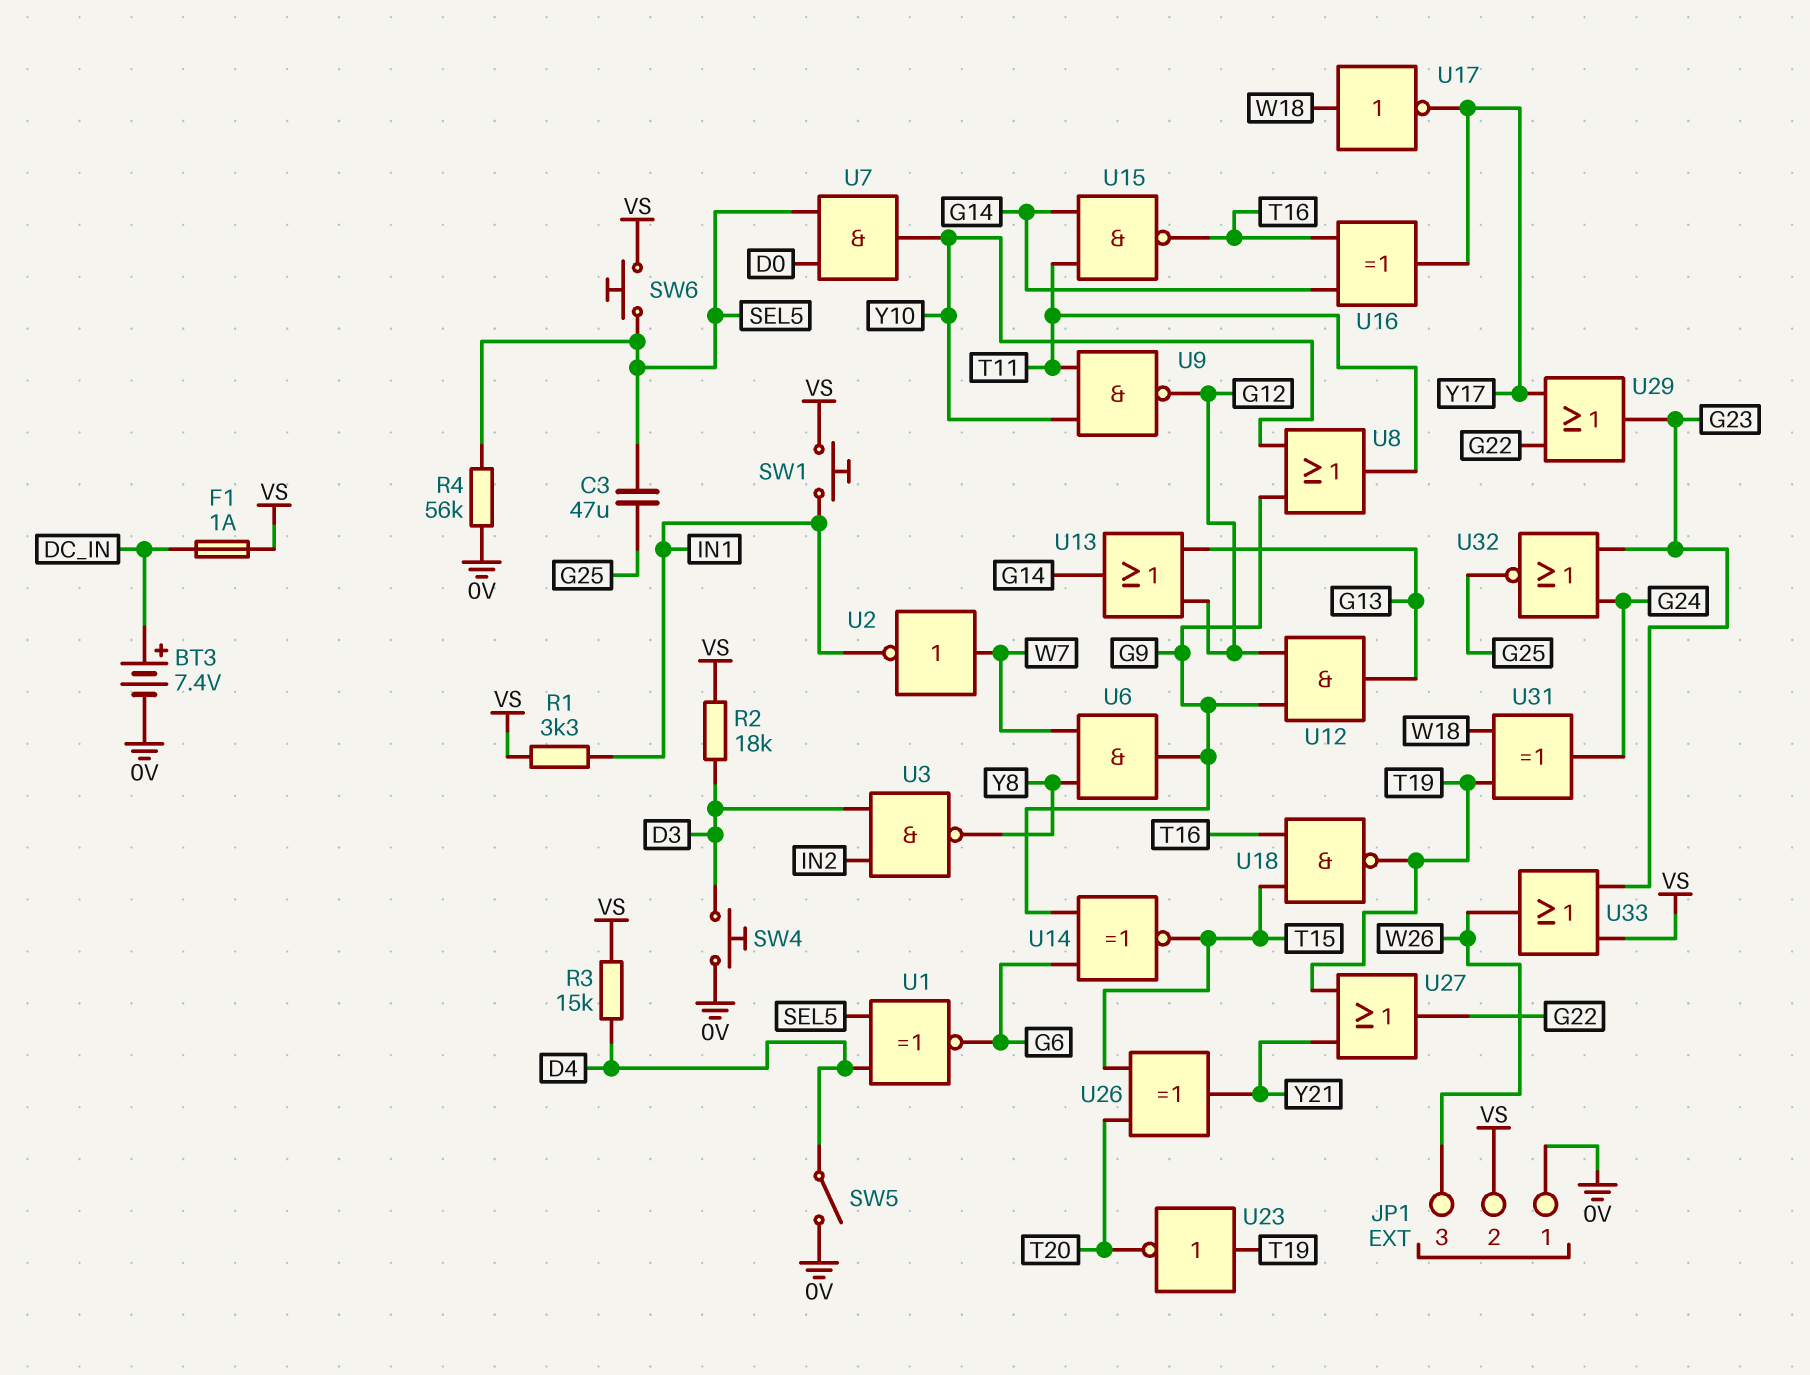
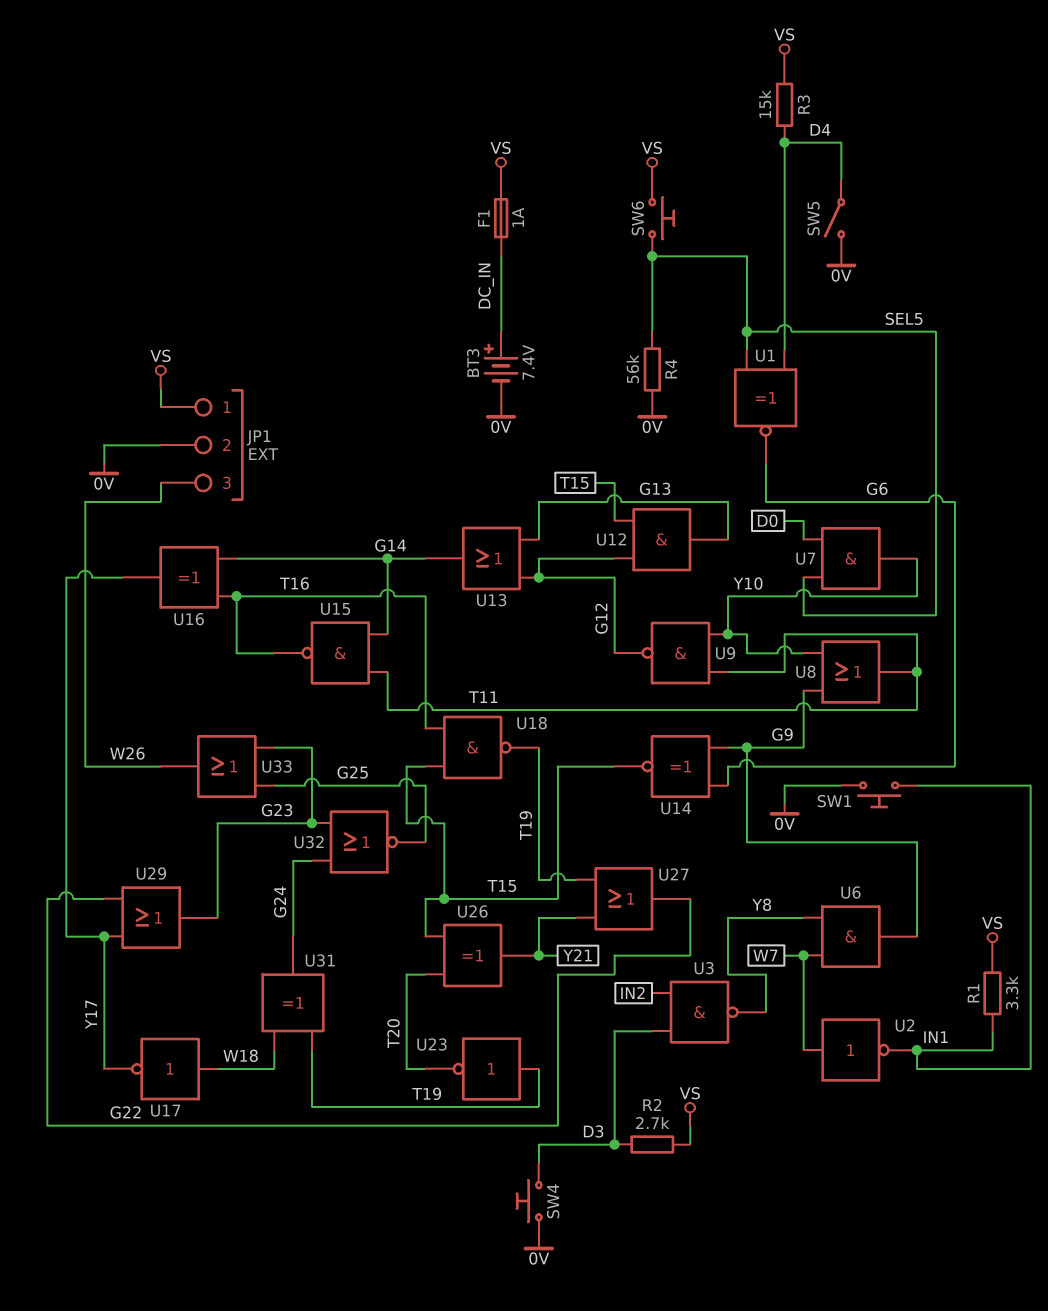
C3: 47uF (G25, SEL5) -> none
JP1 pin 1: 0V -> VS
JP1 pin 2: VS -> 0V
R2: 18k (D3, VS) -> 2.7k (D3, VS)
SW1: button (IN1, VS) -> button (0V, IN1)
U12: AND (in G9, in G12, out G13) -> AND (in G12, in T15, out G13)
U33: OR (in G23, in VS, out W26) -> OR (in G23, in G25, out W26)

